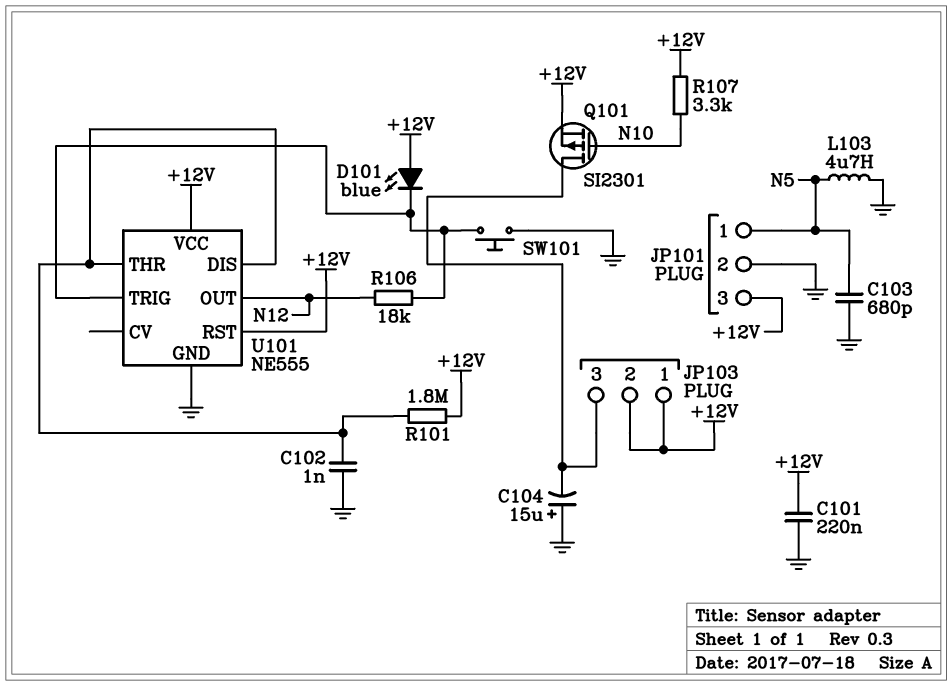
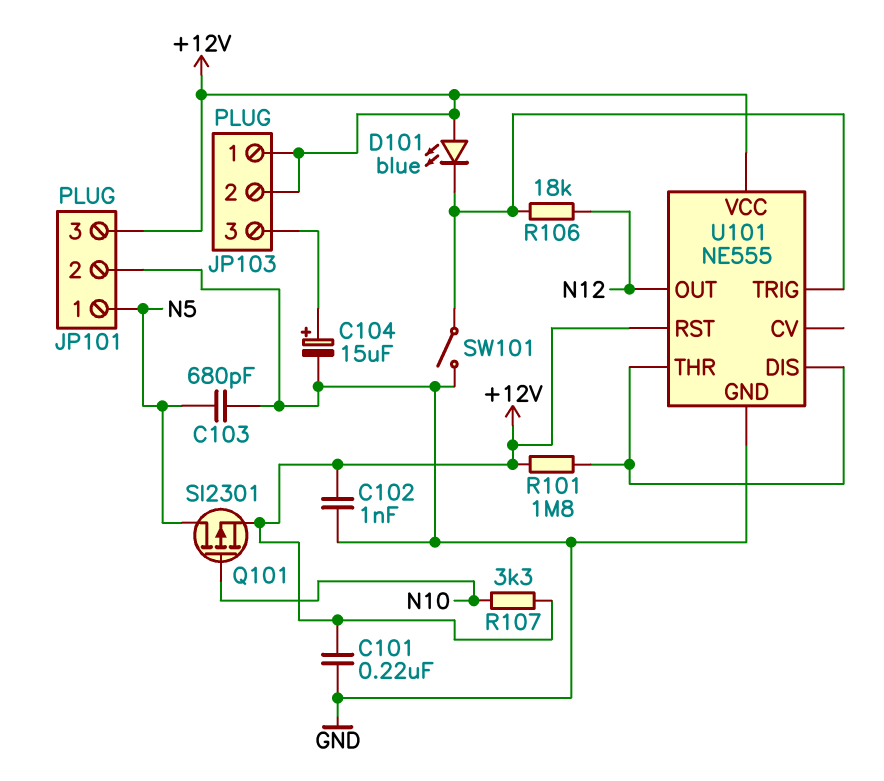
C102: 1nF (GND, U101/DIS) -> 1nF (+12V, GND)
C104: 15uF (plus GND, minus JP103/3) -> 15uF (plus JP103/3, minus GND)
L103: 4.7uH (GND, N5) -> none
Q101: PMOS SI2301 (G N10, D JP103/3, S +12V) -> PMOS SI2301 (G N10, D N5, S +12V)
SW101: button (GND, U101/TRIG) -> switch (GND, U101/TRIG)

